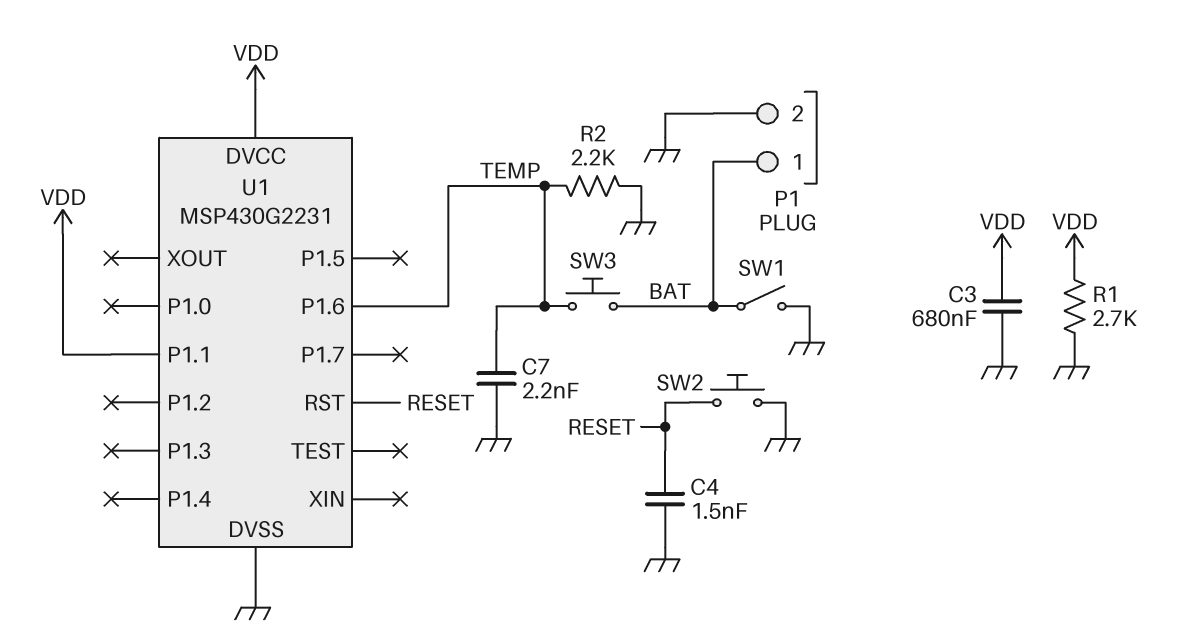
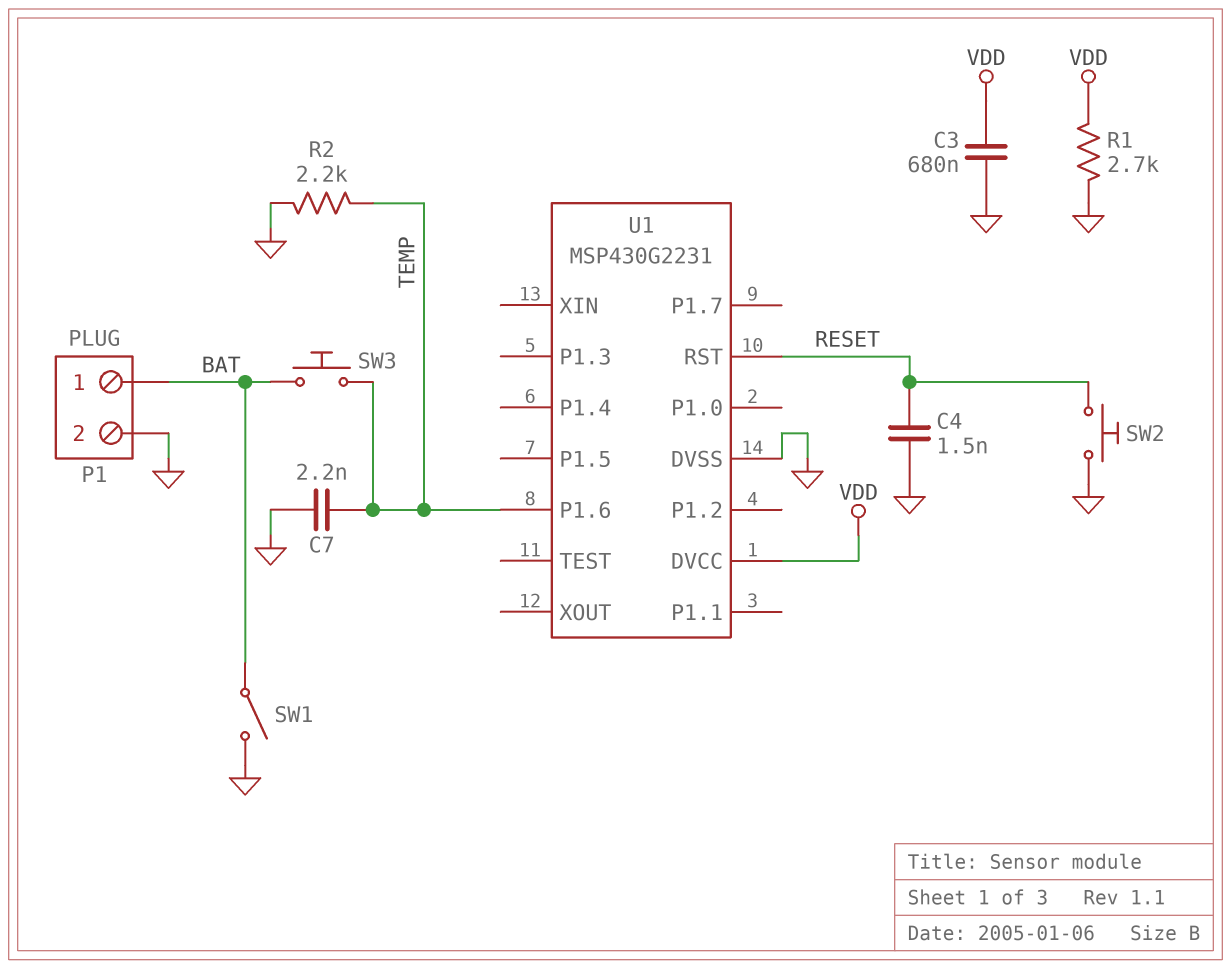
U1 pin P1.1: VDD -> none

